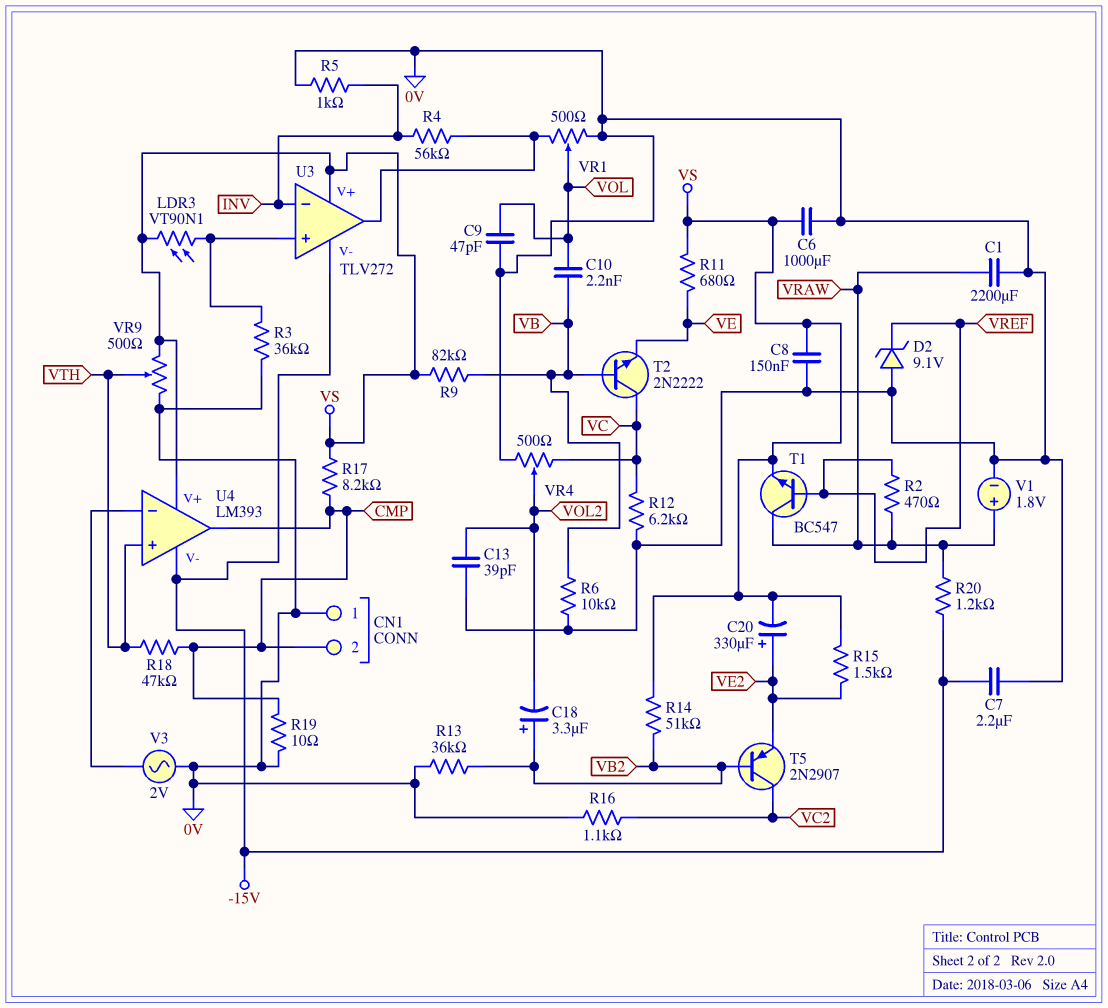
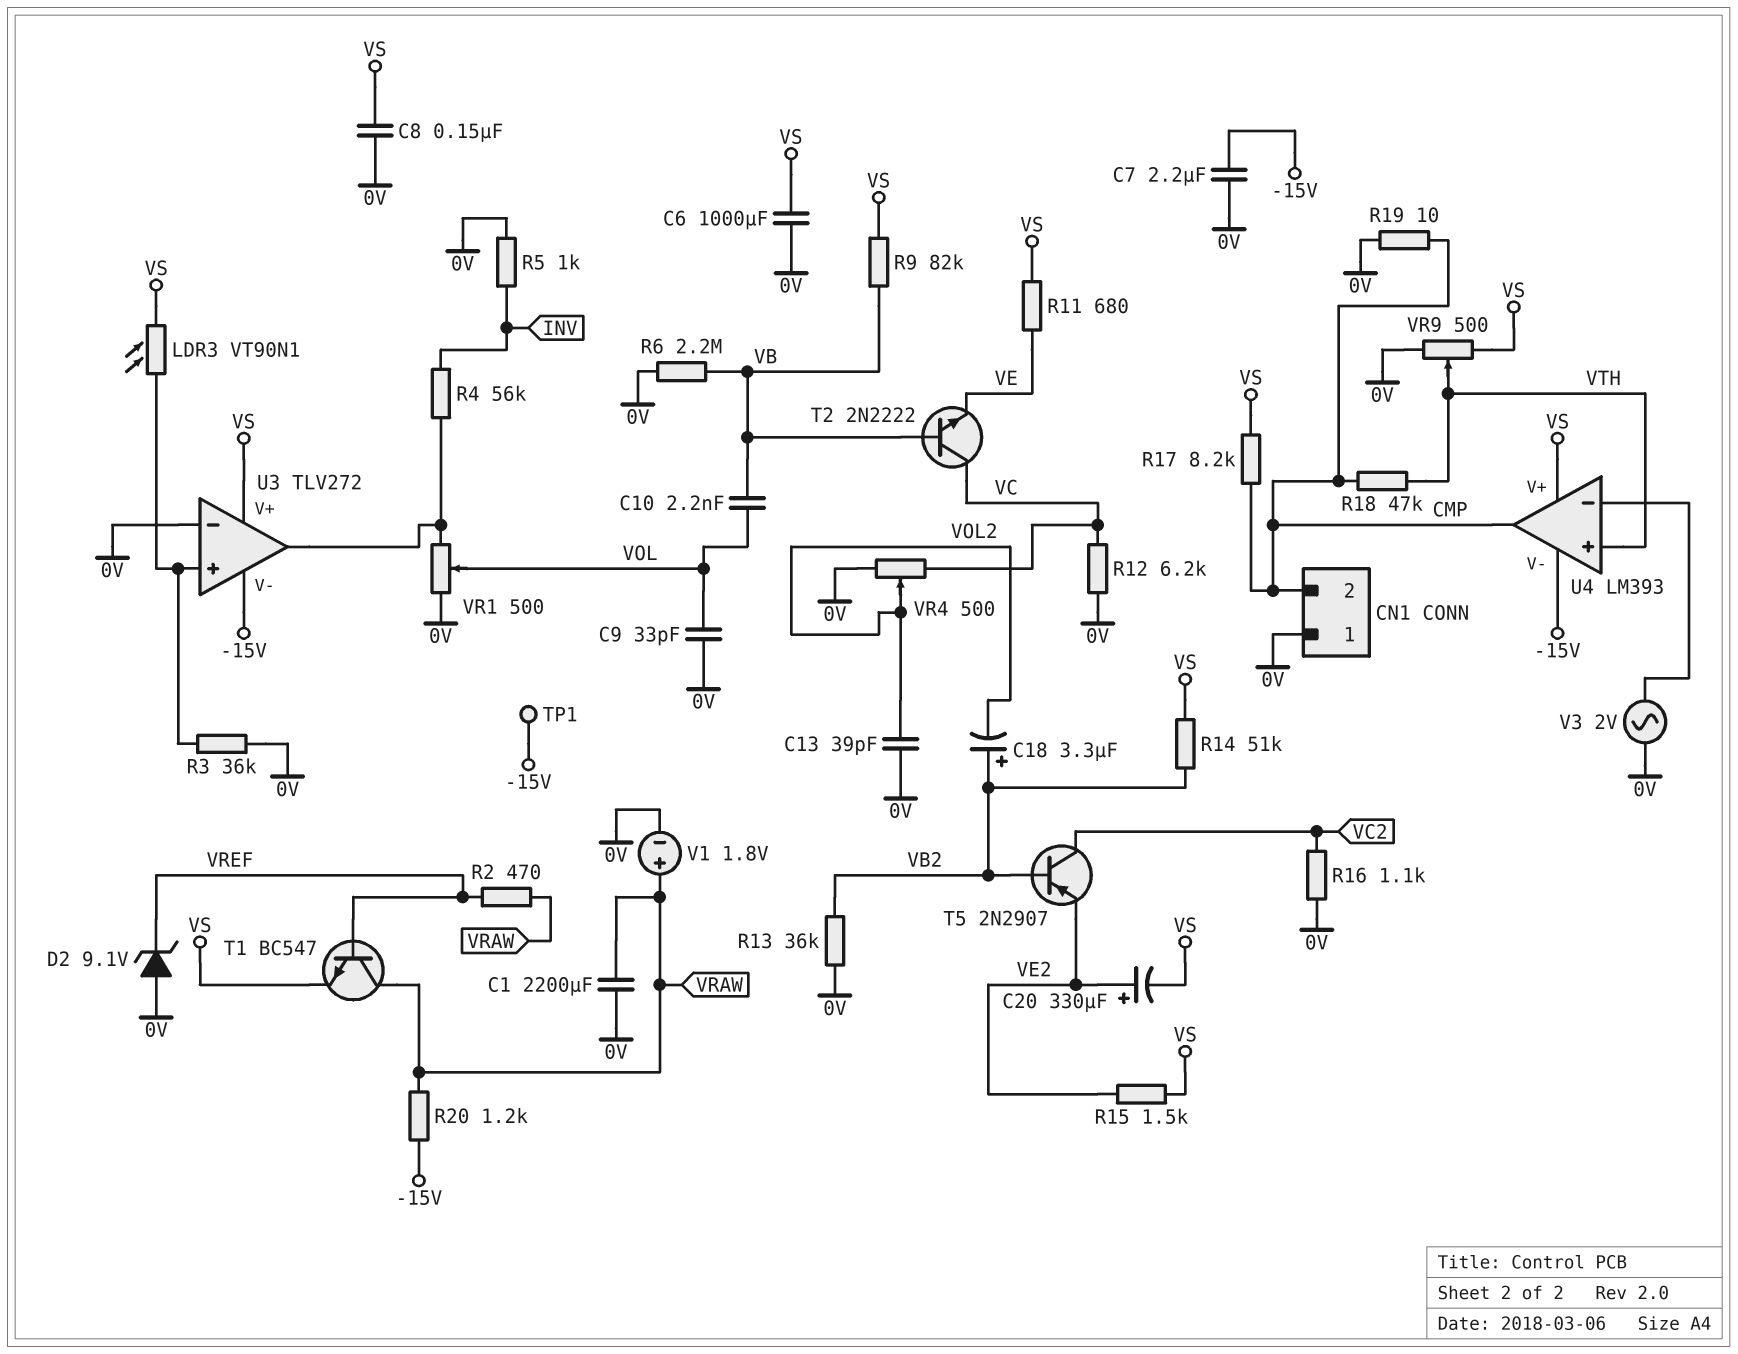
C9: 47pF (0V, VOL) -> 33pF (0V, VOL)
R6: 10k (0V, VB) -> 2.2M (0V, VB)
TP1: none -> test point (-15V)
U3 pin in-: INV -> 0V

